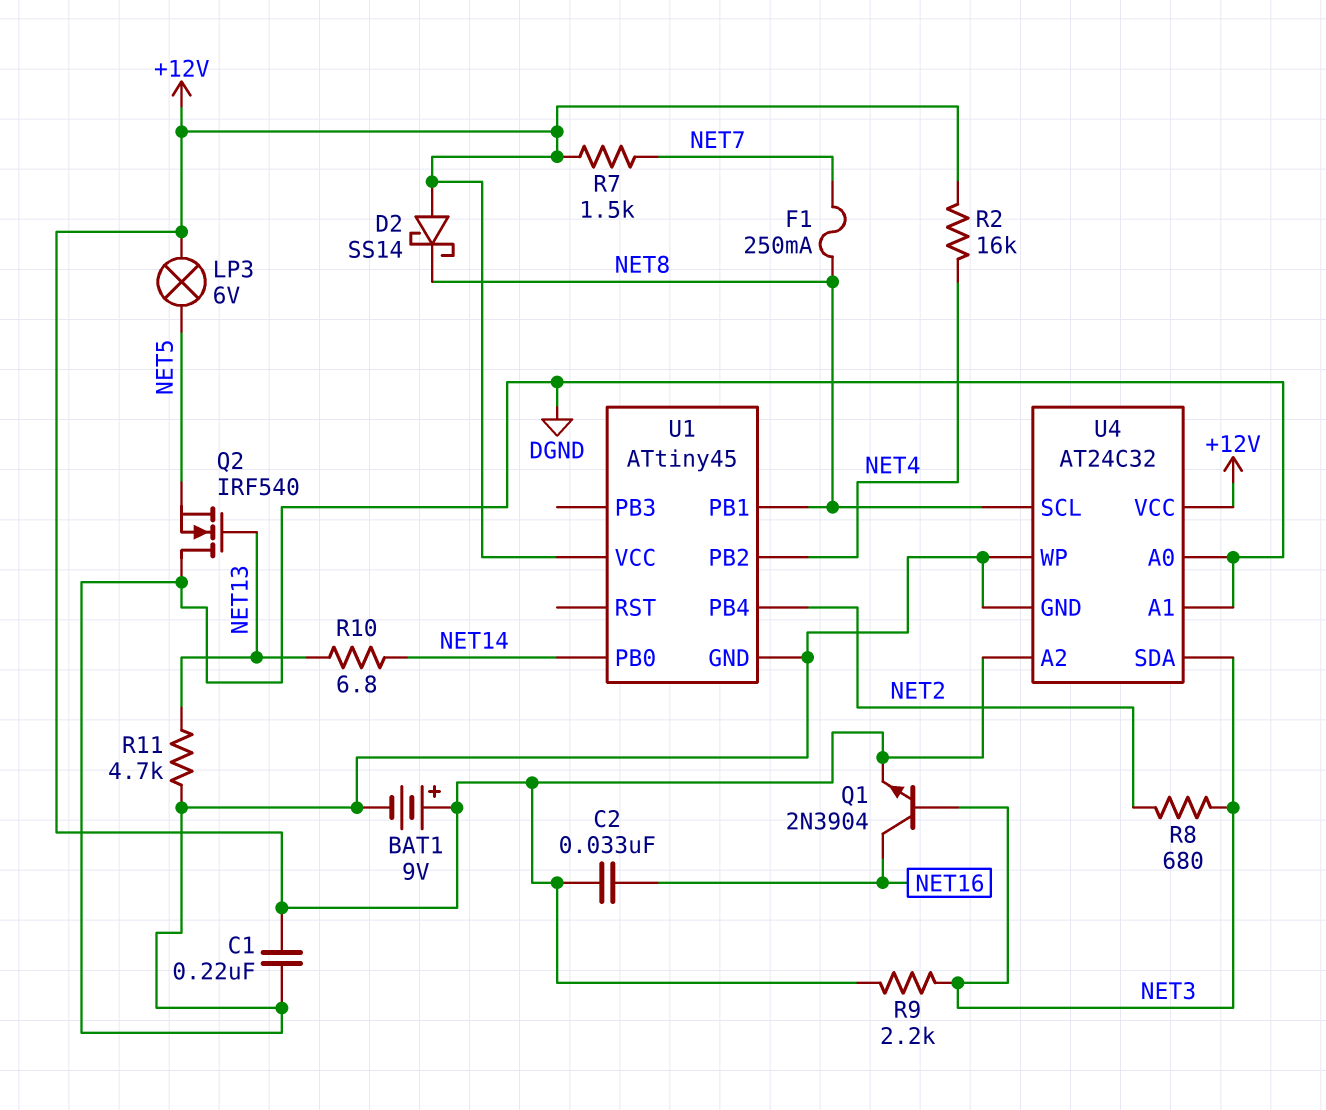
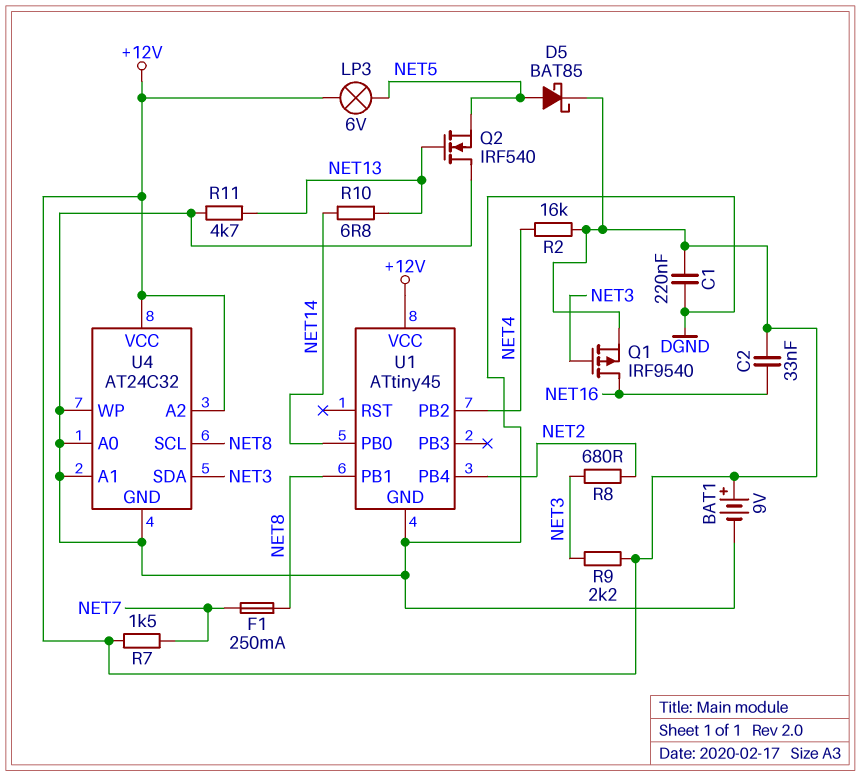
D2: schottky SS14 (A +12V, K NET8) -> none
D5: none -> schottky BAT85 (A NET5, K +12V)
Q1: NPN 2N3904 (B NET3, C NET16, E +12V) -> PMOS IRF9540 (G NET3, D NET16, S +12V)

